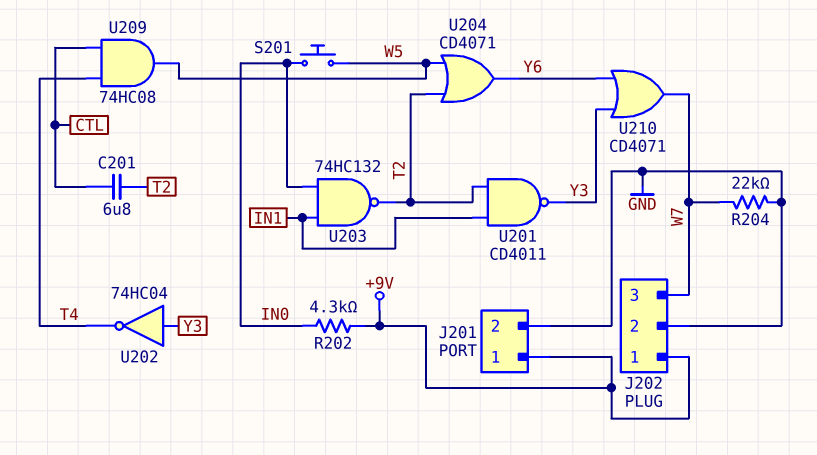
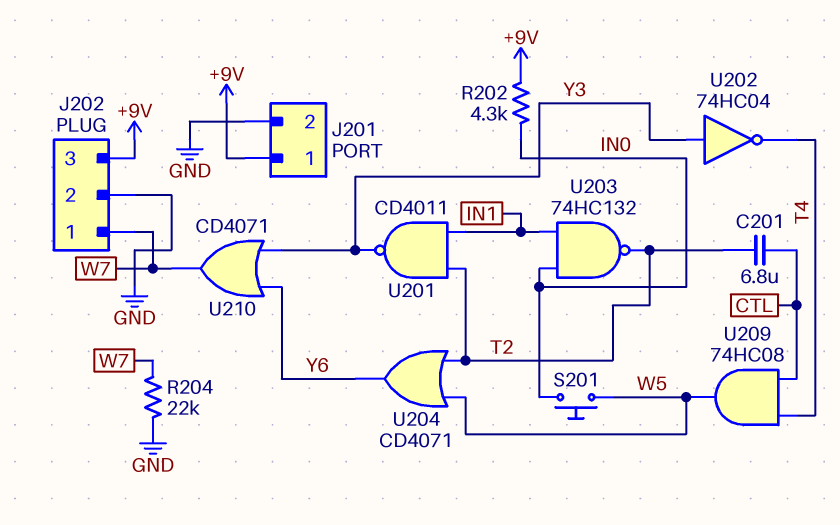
J202 pin 1: +9V -> W7
J202 pin 3: W7 -> +9V

